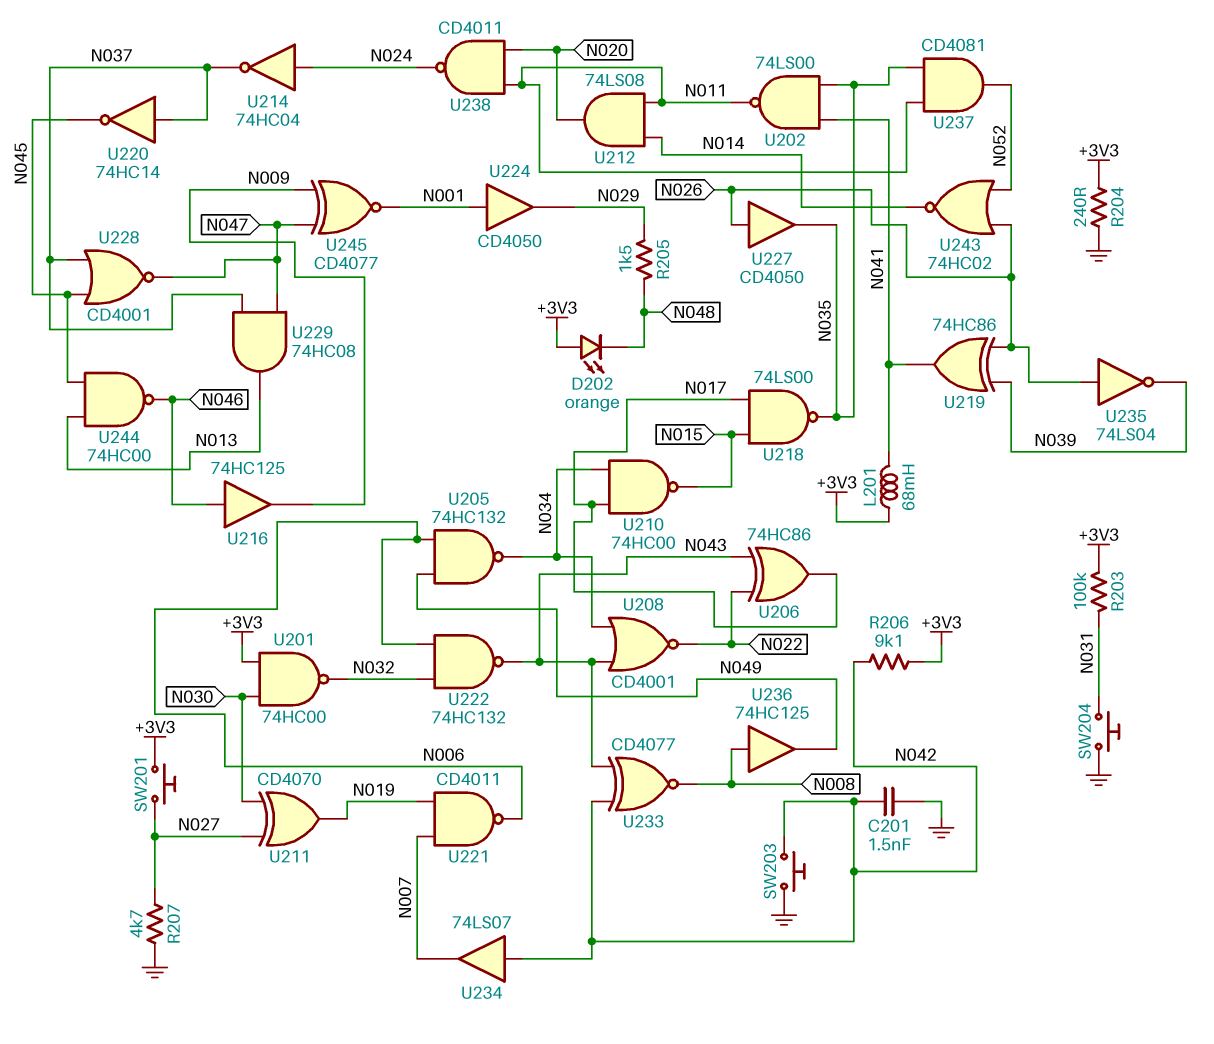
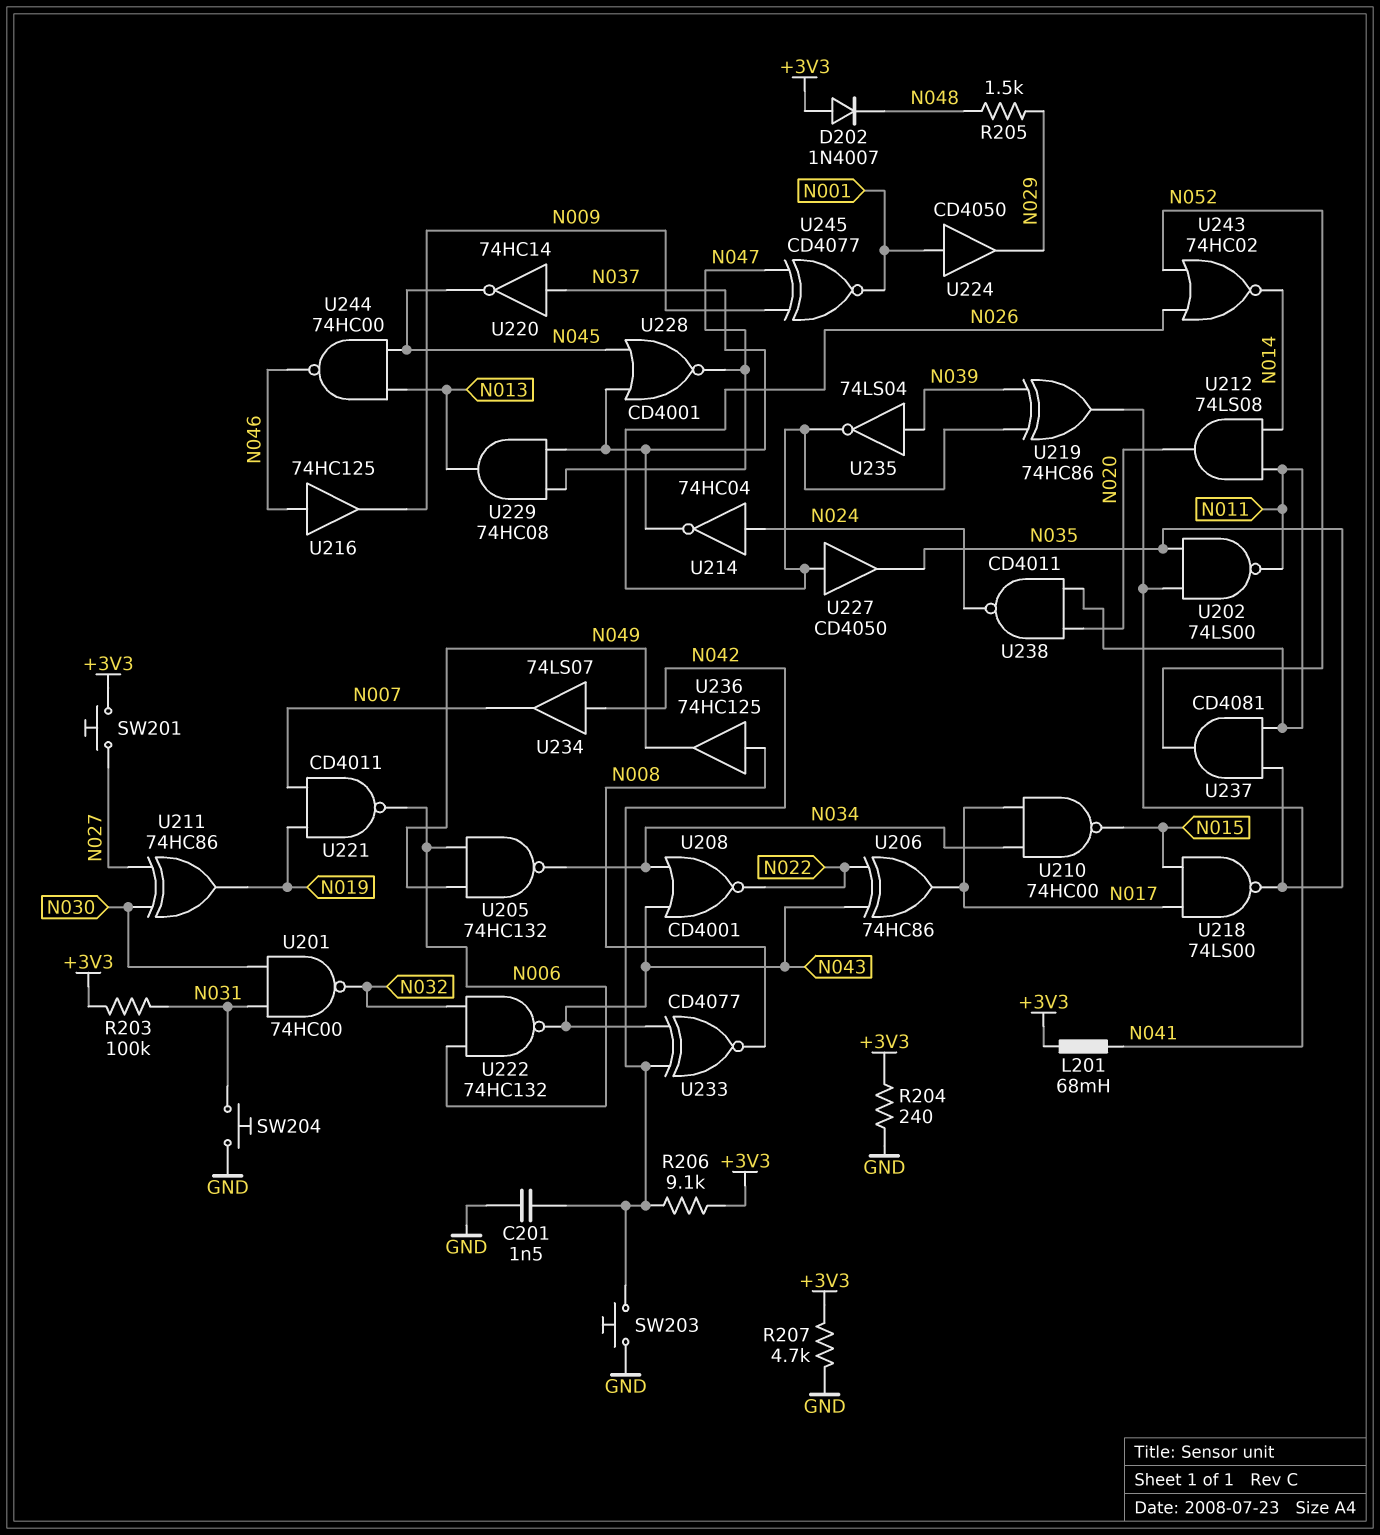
D202: LED orange (A +3V3, K N048) -> diode 1N4007 (A +3V3, K N048)
R207: 4.7k (GND, N027) -> 4.7k (+3V3, GND)
U201: NAND 74HC00 (in +3V3, in N030, out N032) -> NAND 74HC00 (in N030, in N031, out N032)
U211: XOR CD4070 (in N027, in N030, out N019) -> XOR 74HC86 (in N027, in N030, out N019)
U235: NOT 74LS04 (in N026, out N039) -> NOT 74LS04 (in N039, out N026)

